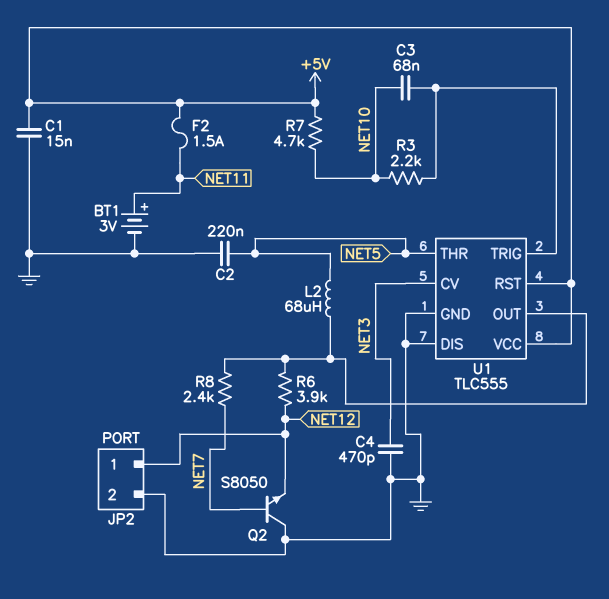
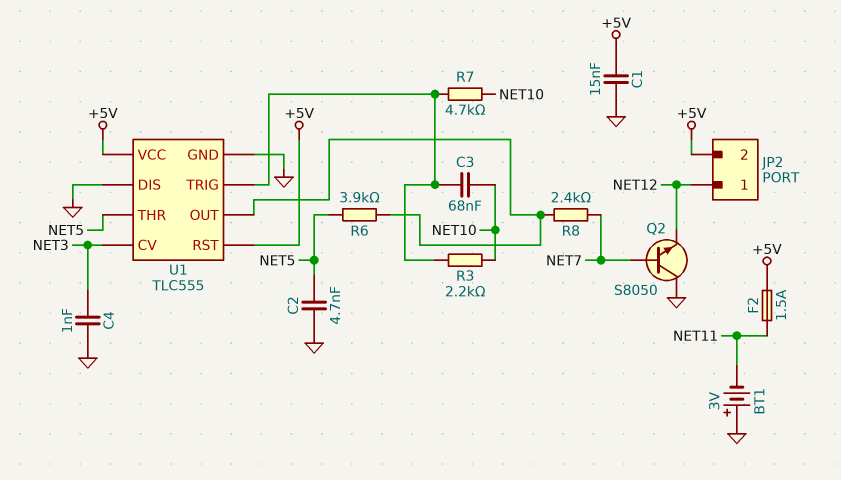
BT1: 3V (plus NET11, minus GND) -> 3V (plus GND, minus NET11)
C2: 220nF (GND, NET5) -> 4.7nF (GND, NET5)
C4: 470pF (GND, NET3) -> 1nF (GND, NET3)
JP2 pin 2: GND -> +5V
L2: 68uH (NET5, U1/OUT) -> none
R6: 3.9k (NET12, U1/OUT) -> 3.9k (NET5, U1/OUT)
R7: 4.7k (+5V, NET10) -> 4.7k (NET10, U1/TRIG)

